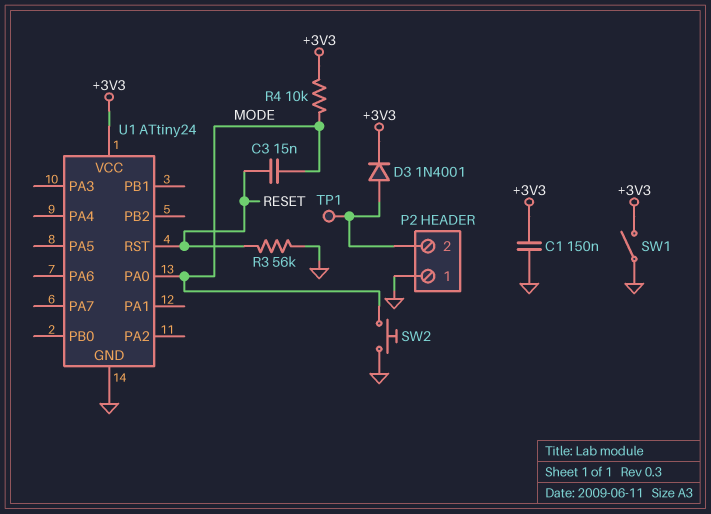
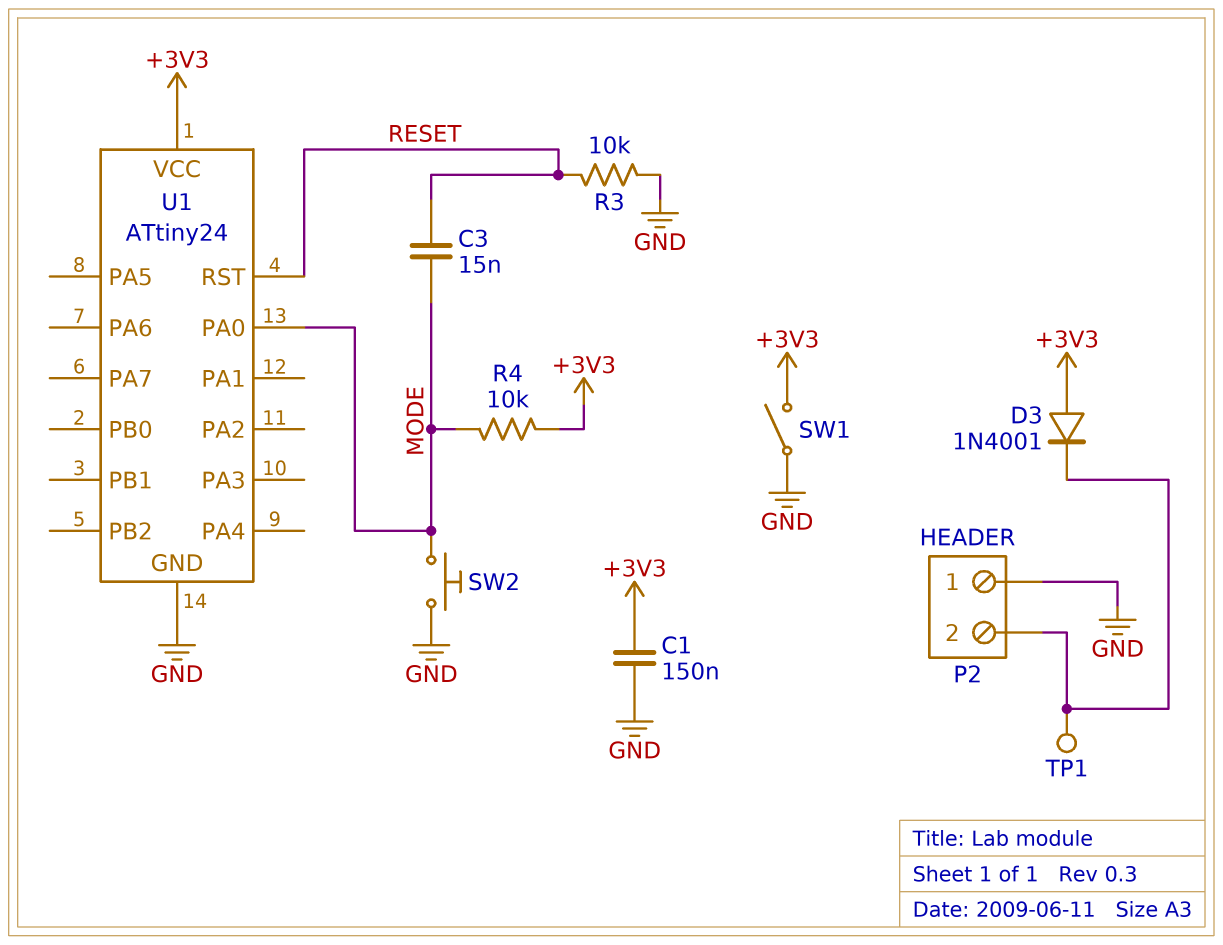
D3: diode 1N4001 (A P2/2, K +3V3) -> diode 1N4001 (A +3V3, K P2/2)
R3: 56k (GND, RESET) -> 10k (GND, RESET)

